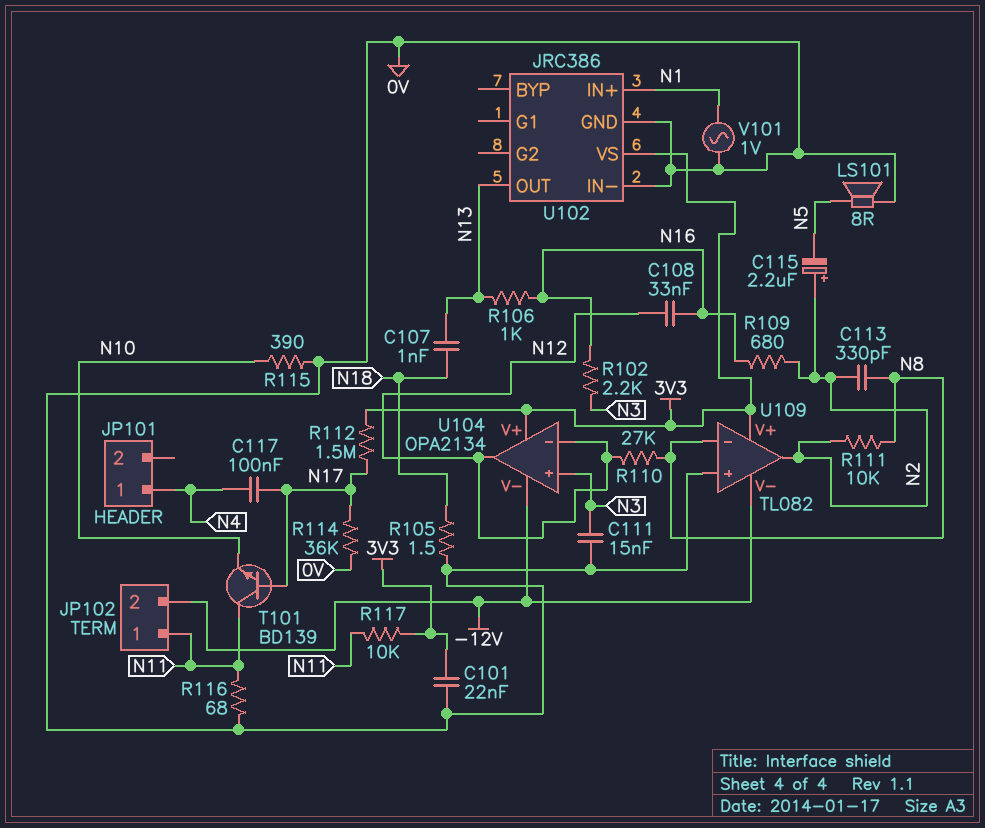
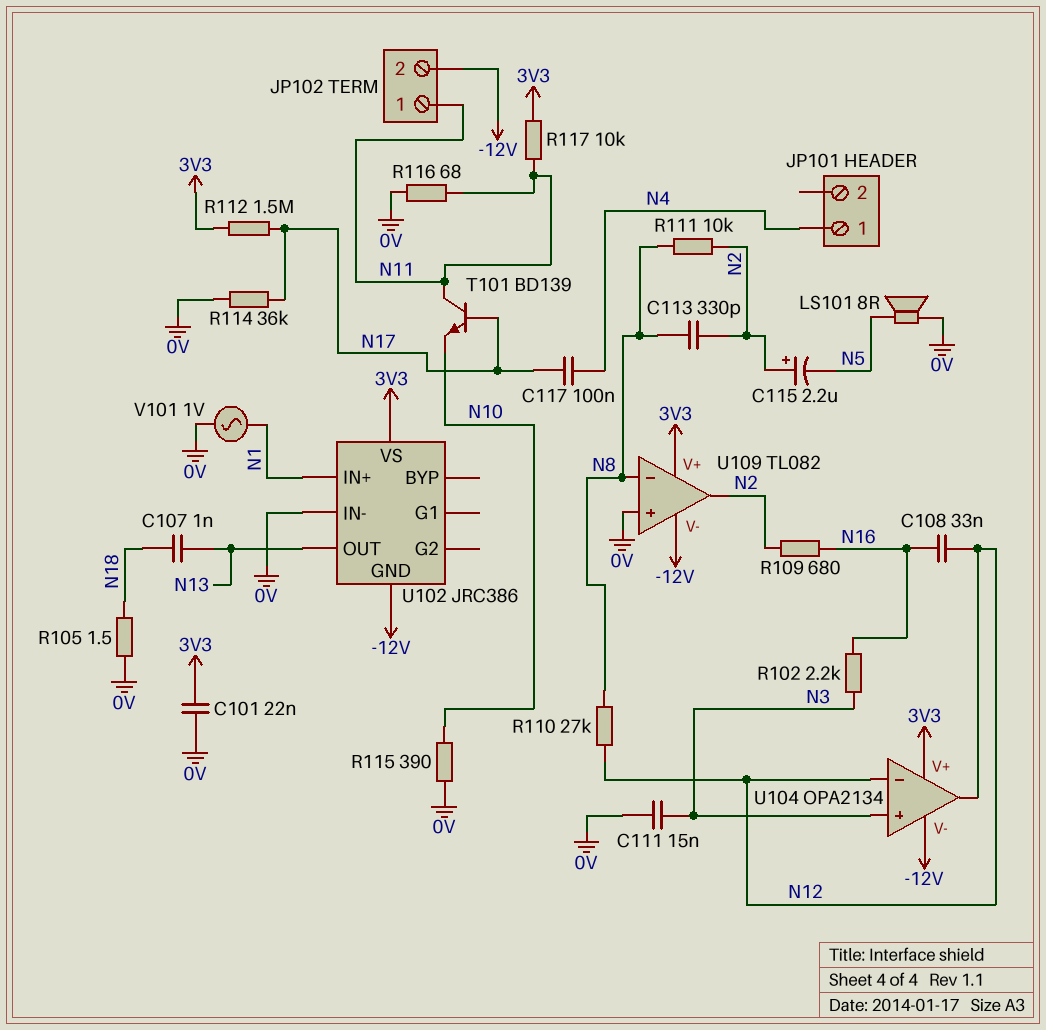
R106: 1k (N13, N16) -> none
U102 pin GND: 0V -> -12V

